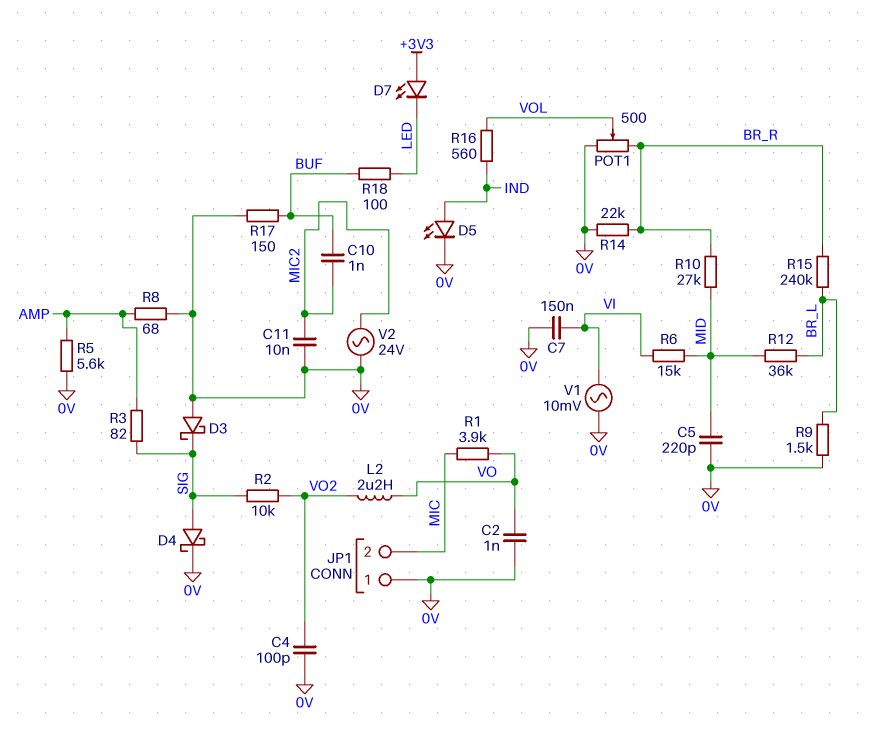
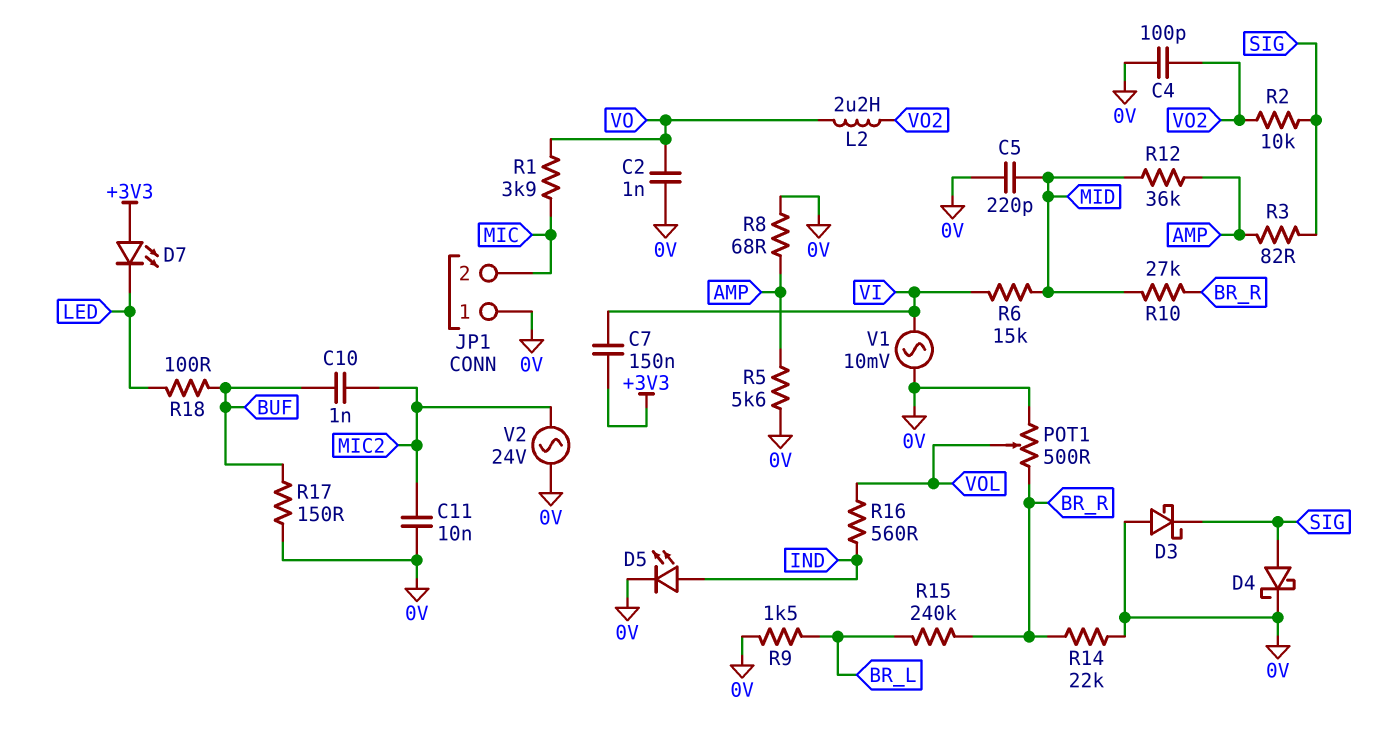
C7: 150nF (0V, VI) -> 150nF (+3V3, VI)
R12: 36k (BR_L, MID) -> 36k (AMP, MID)

